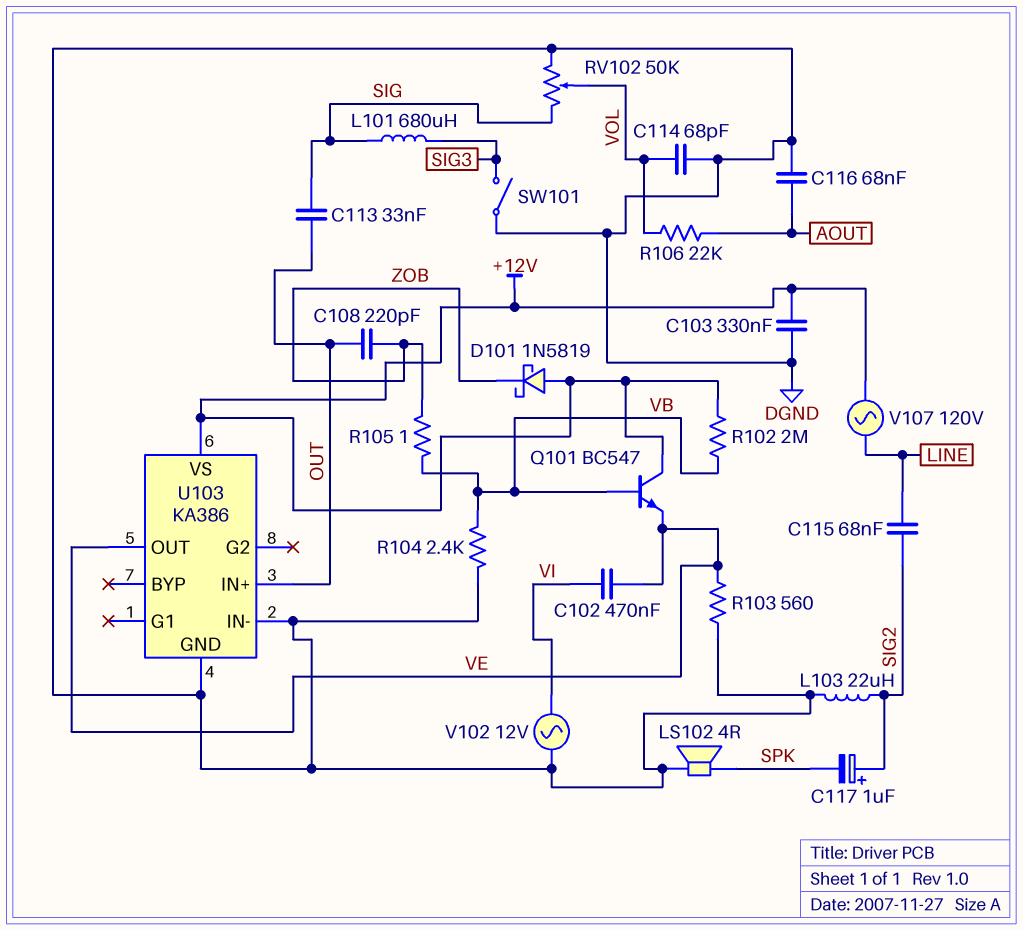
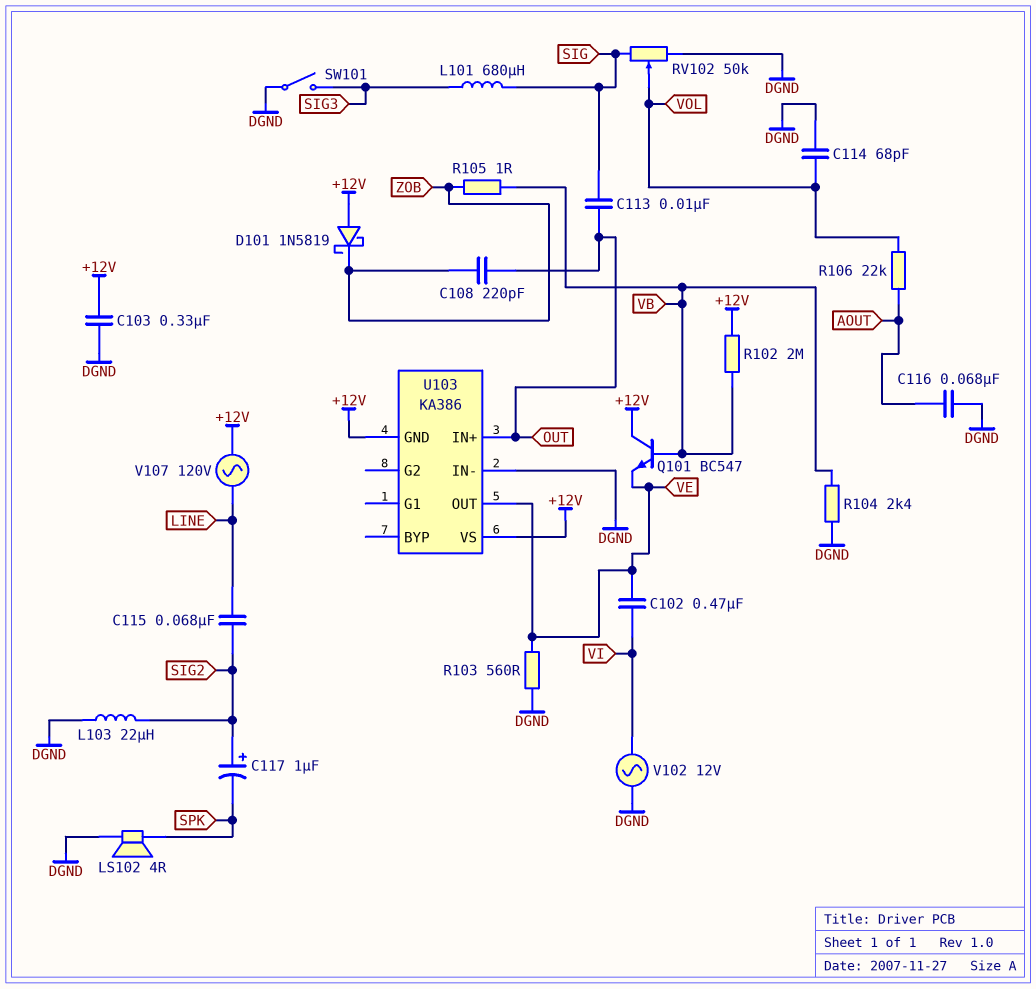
C113: 33nF (OUT, SIG) -> 10nF (OUT, SIG)
U103 pin GND: DGND -> +12V

